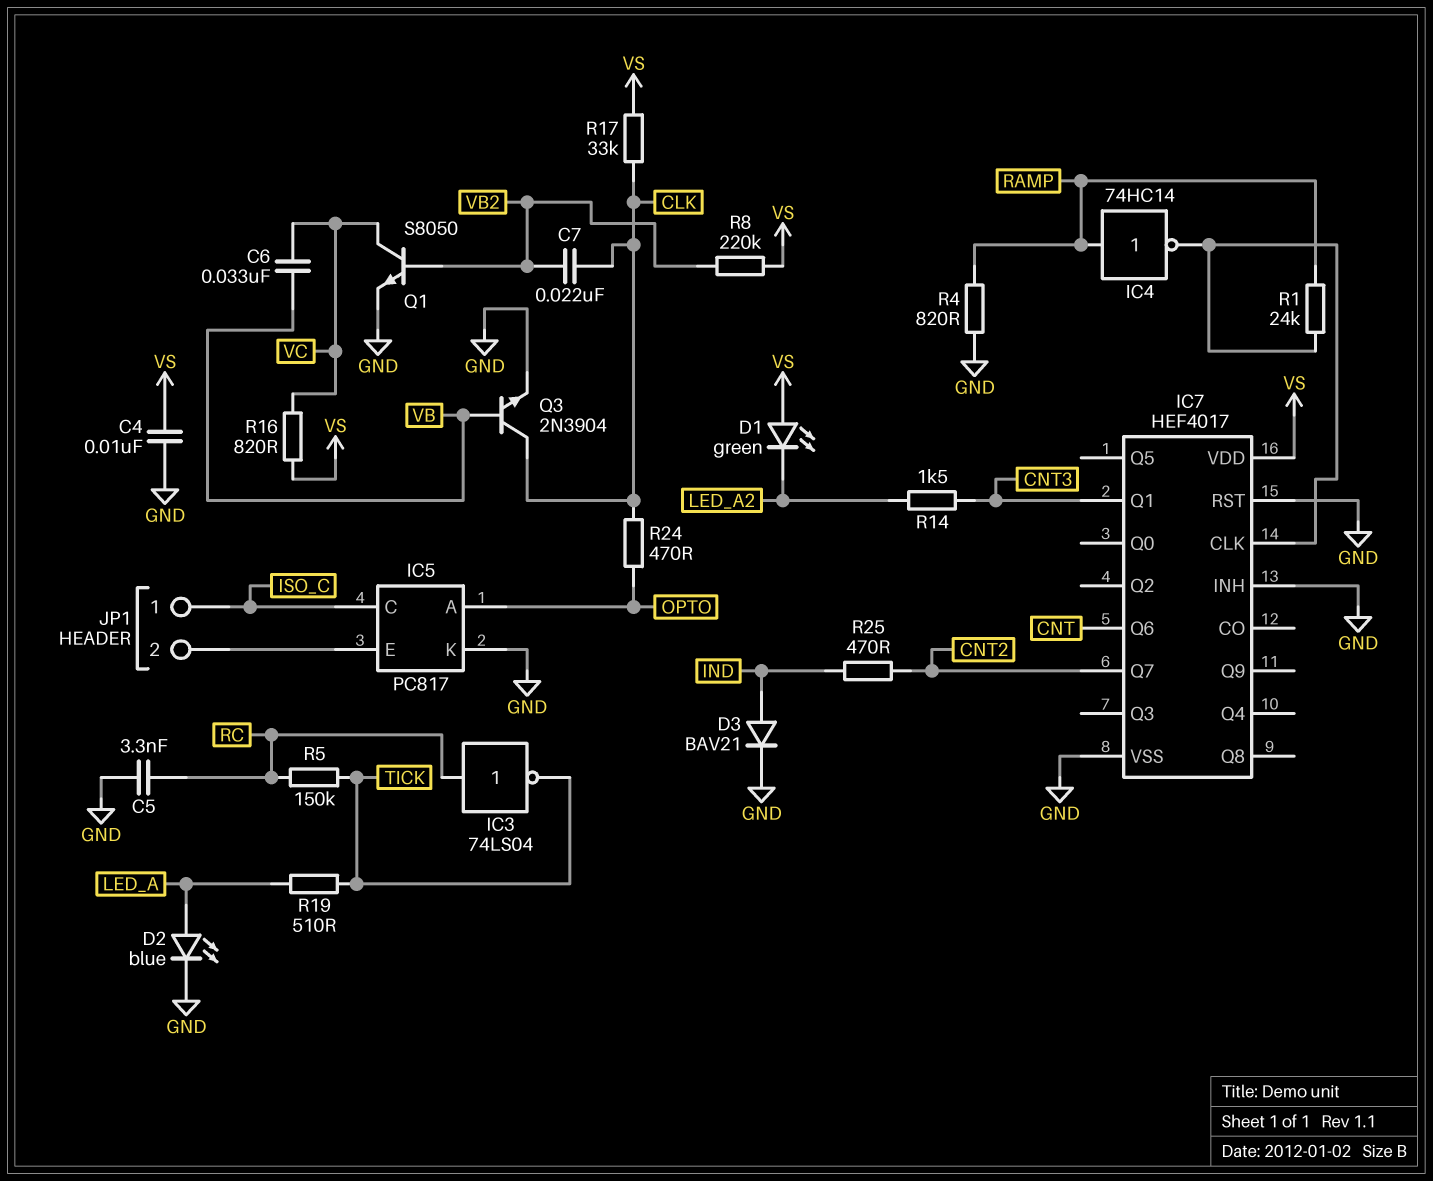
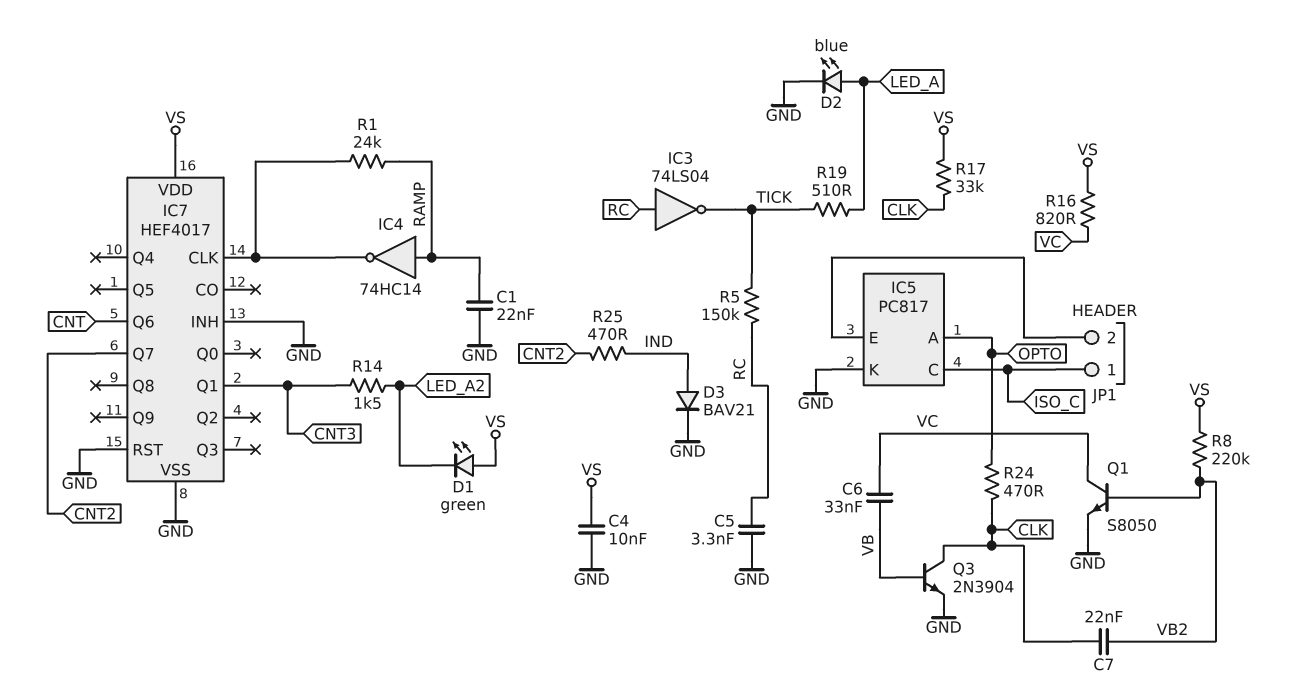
C1: none -> 22nF (GND, RAMP)
R4: 820 (GND, RAMP) -> none

